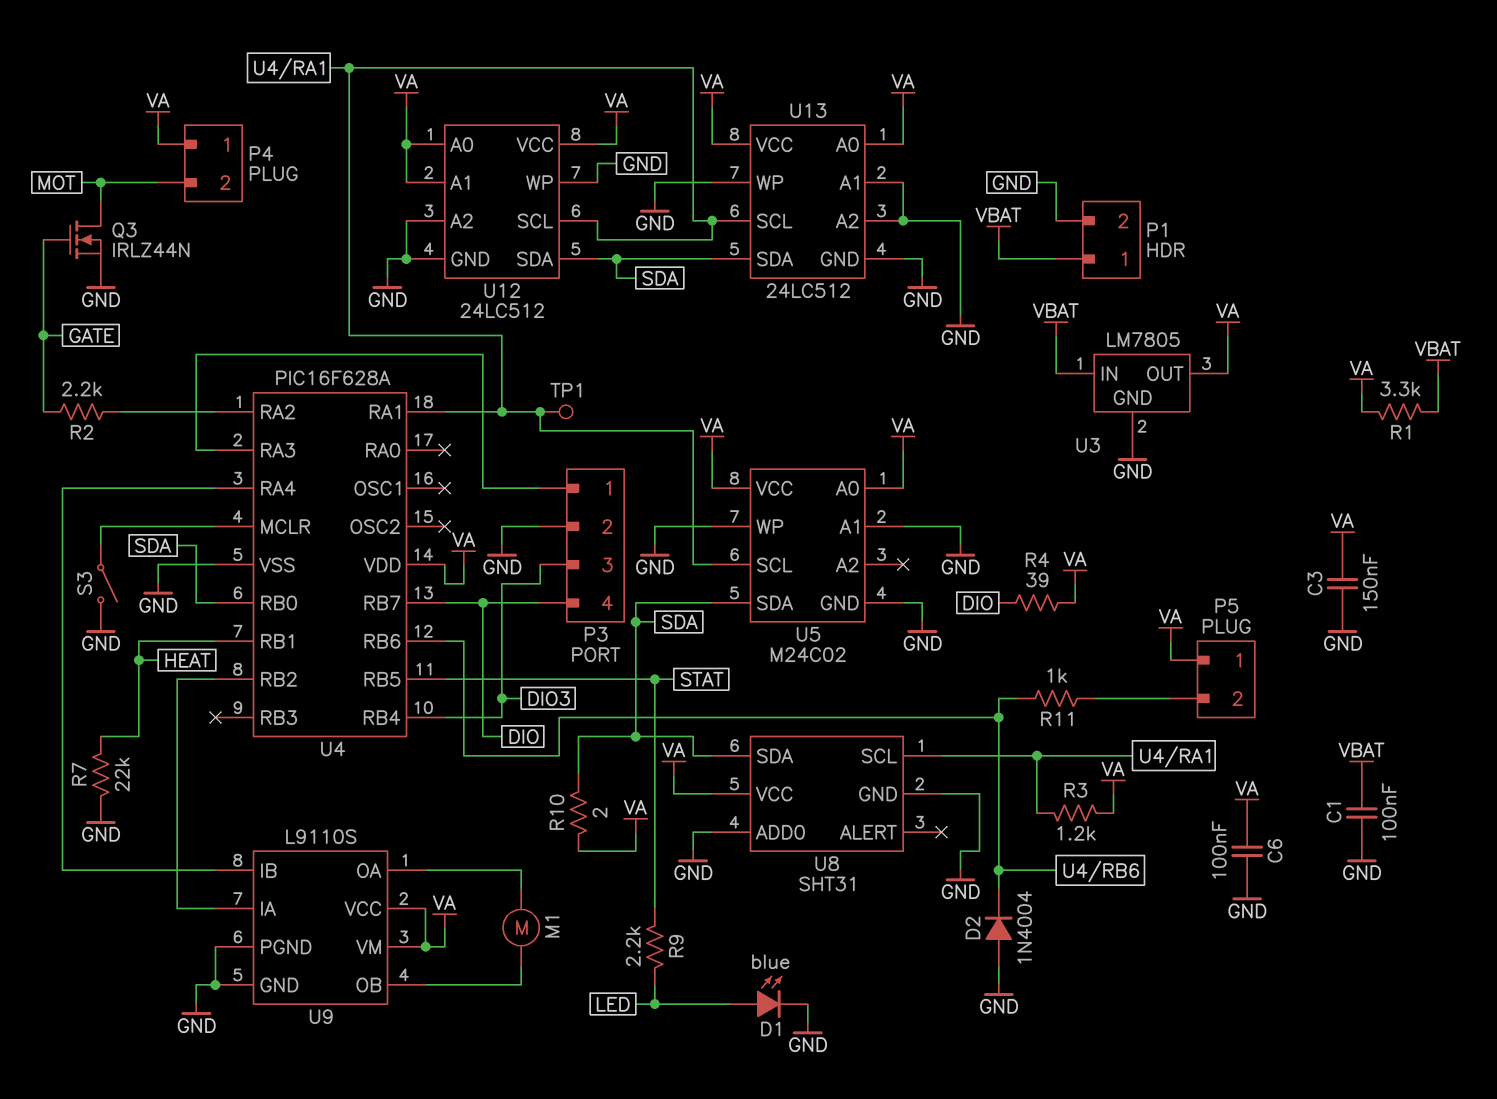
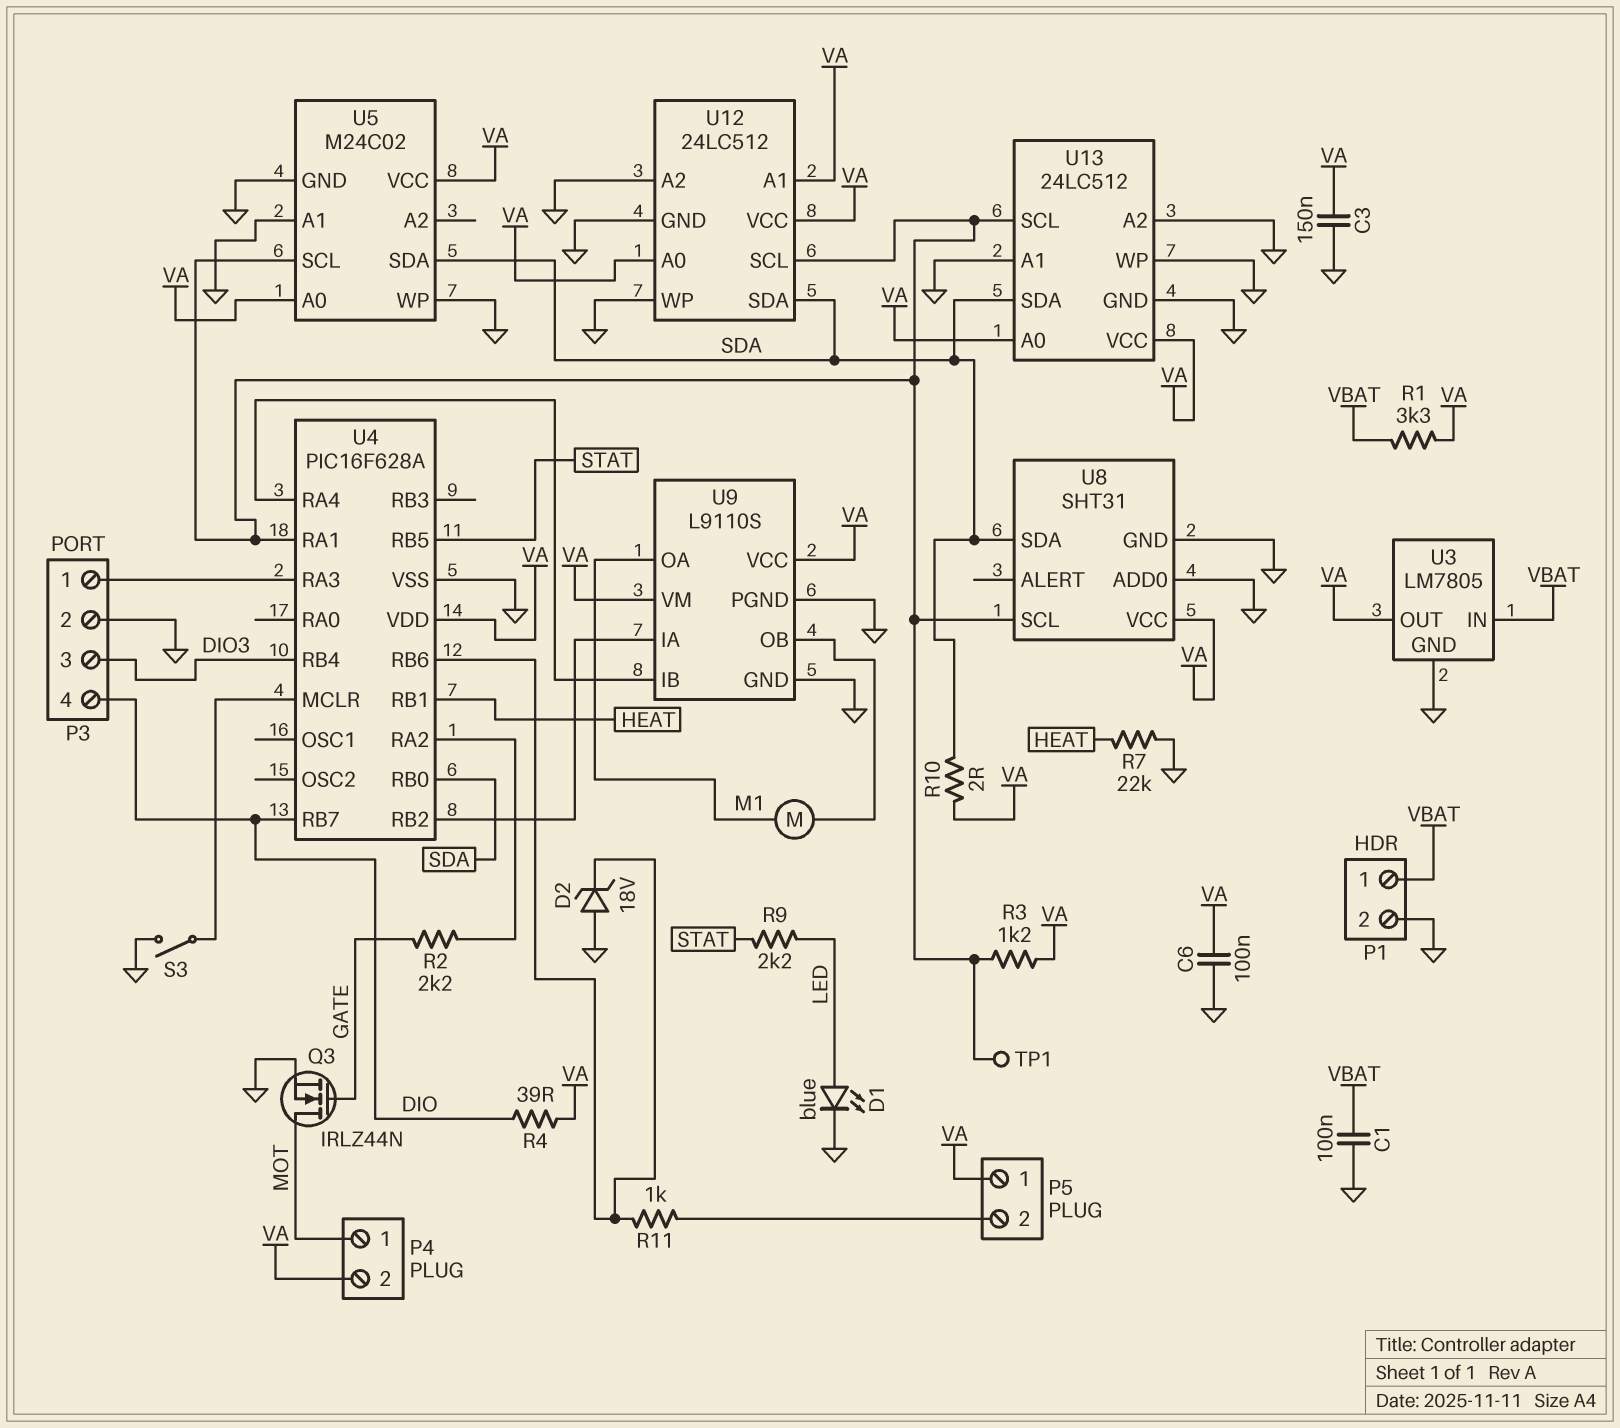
D2: diode 1N4004 (A GND, K U4/RB6) -> zener 18V (A GND, K U4/RB6)
P4 pin 1: VA -> MOT
P4 pin 2: MOT -> VA

